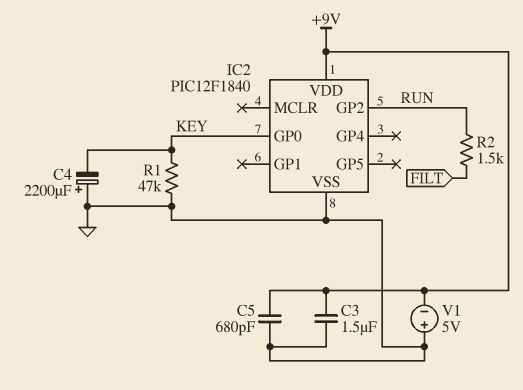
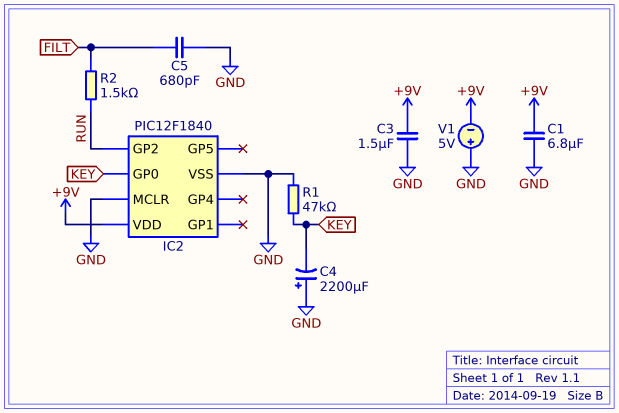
C1: none -> 6.8uF (+9V, GND)
C5: 680pF (+9V, GND) -> 680pF (FILT, GND)
IC2 pin MCLR: none -> GND

